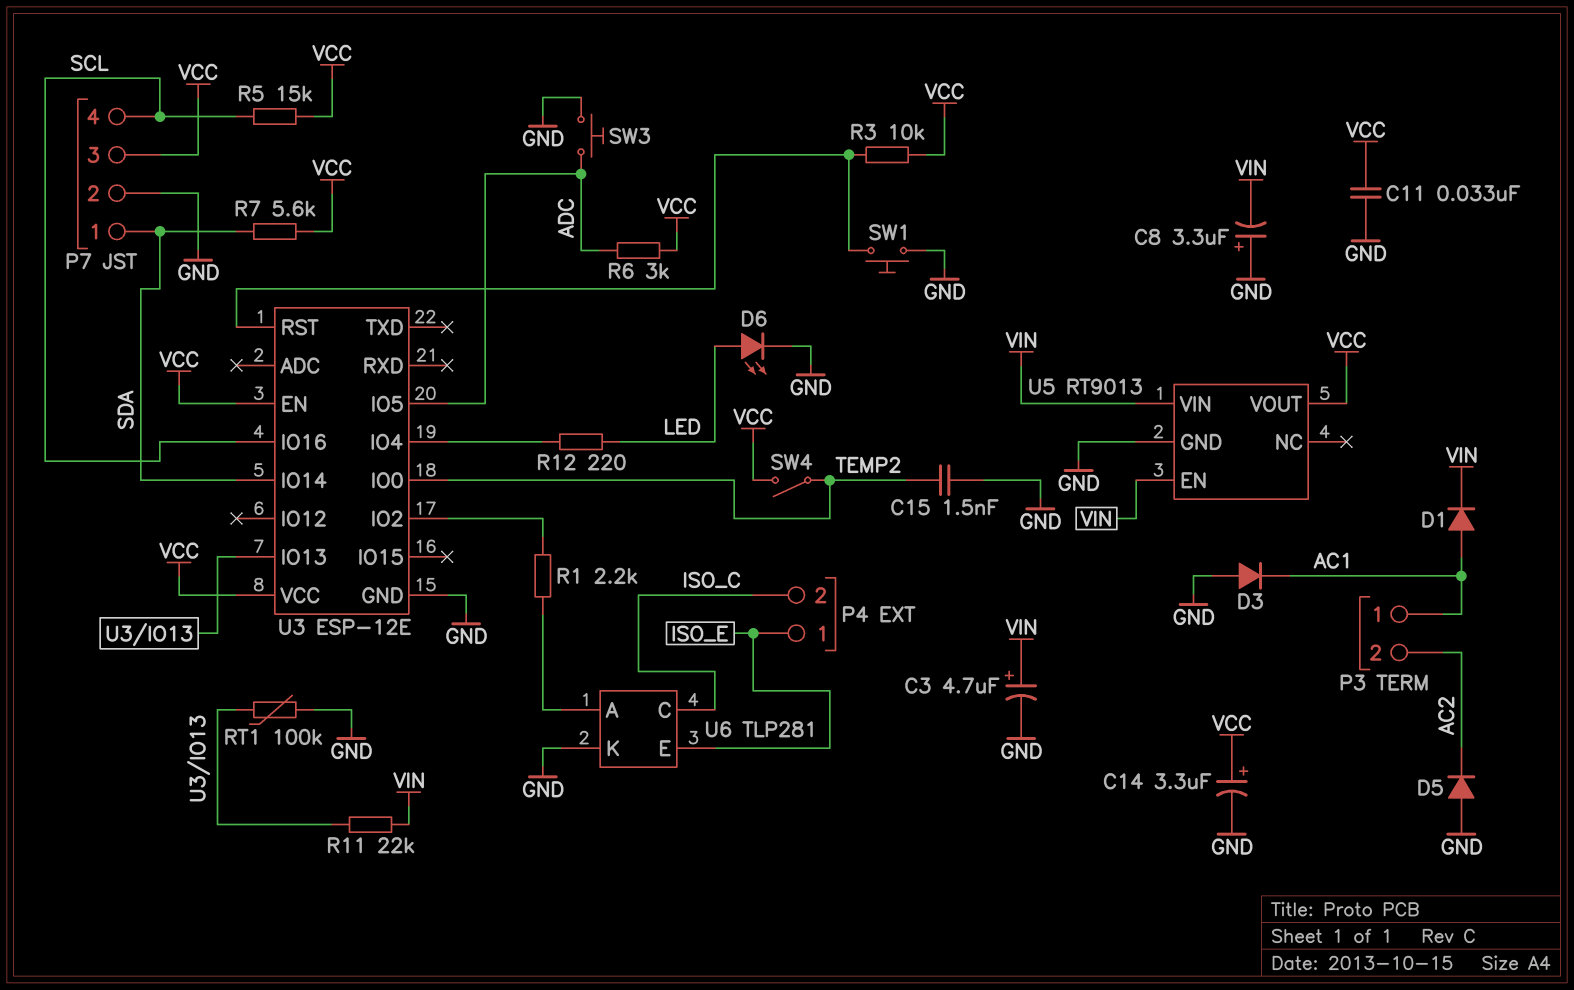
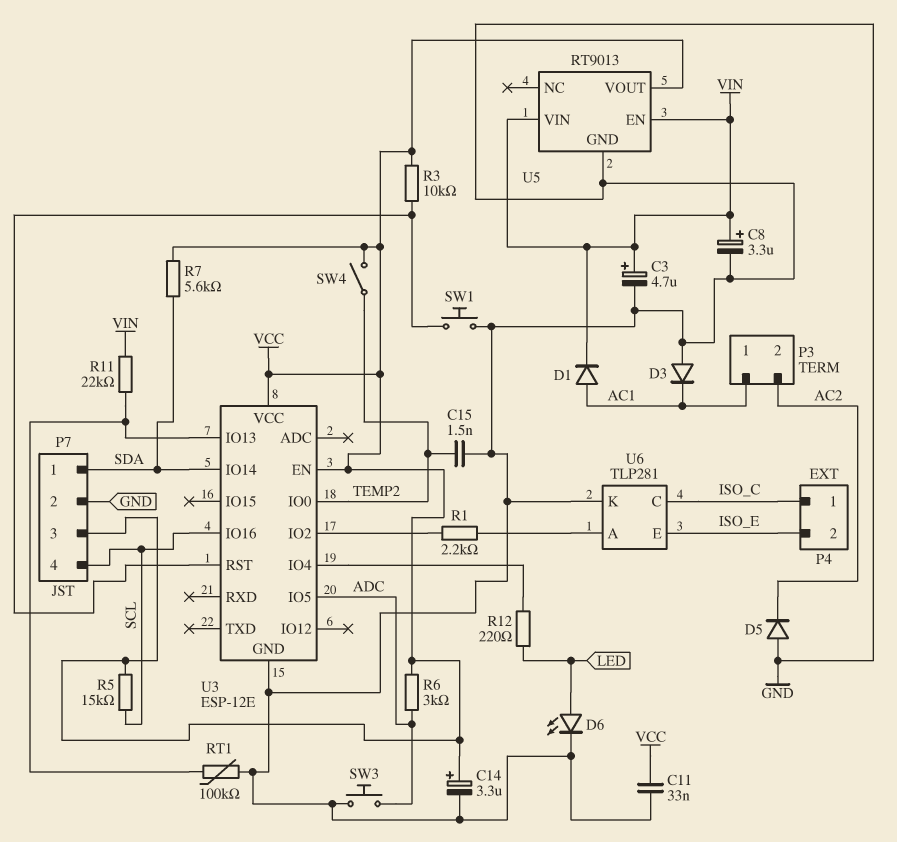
C8: 3.3uF (plus GND, minus VIN) -> 3.3uF (plus VIN, minus GND)
P4 pin 1: ISO_E -> ISO_C
P4 pin 2: ISO_C -> ISO_E

